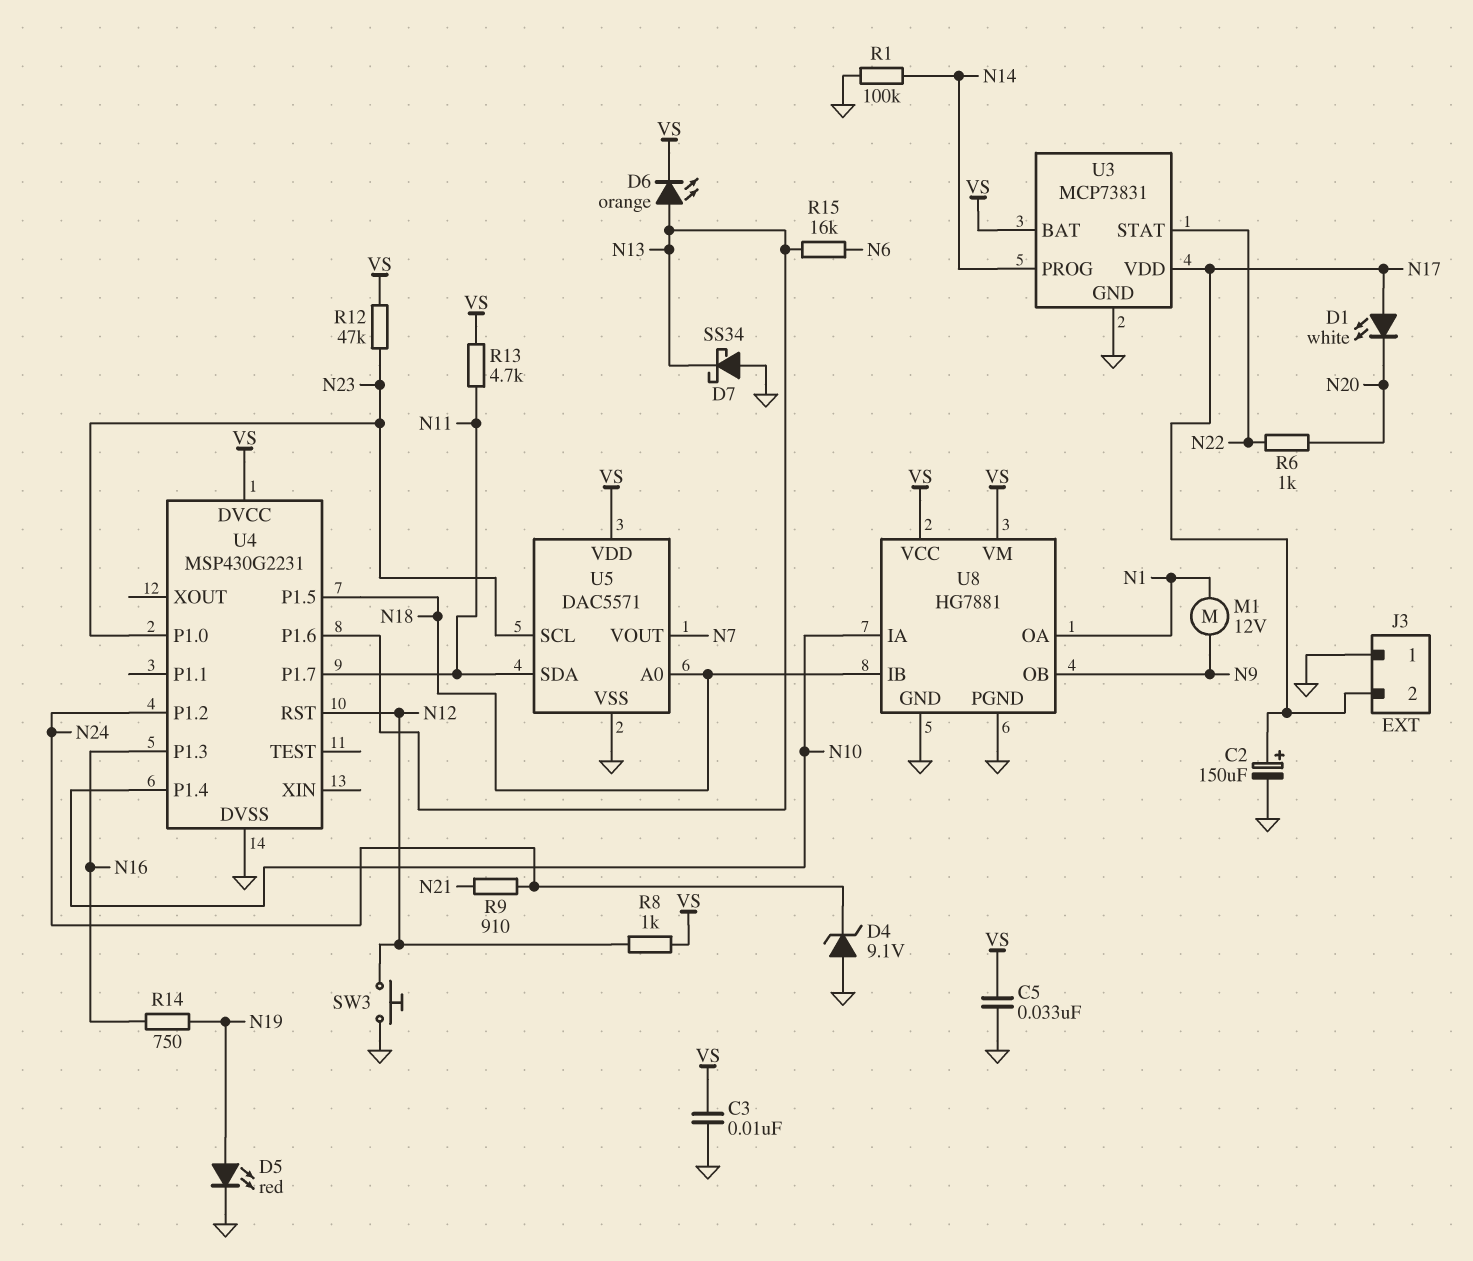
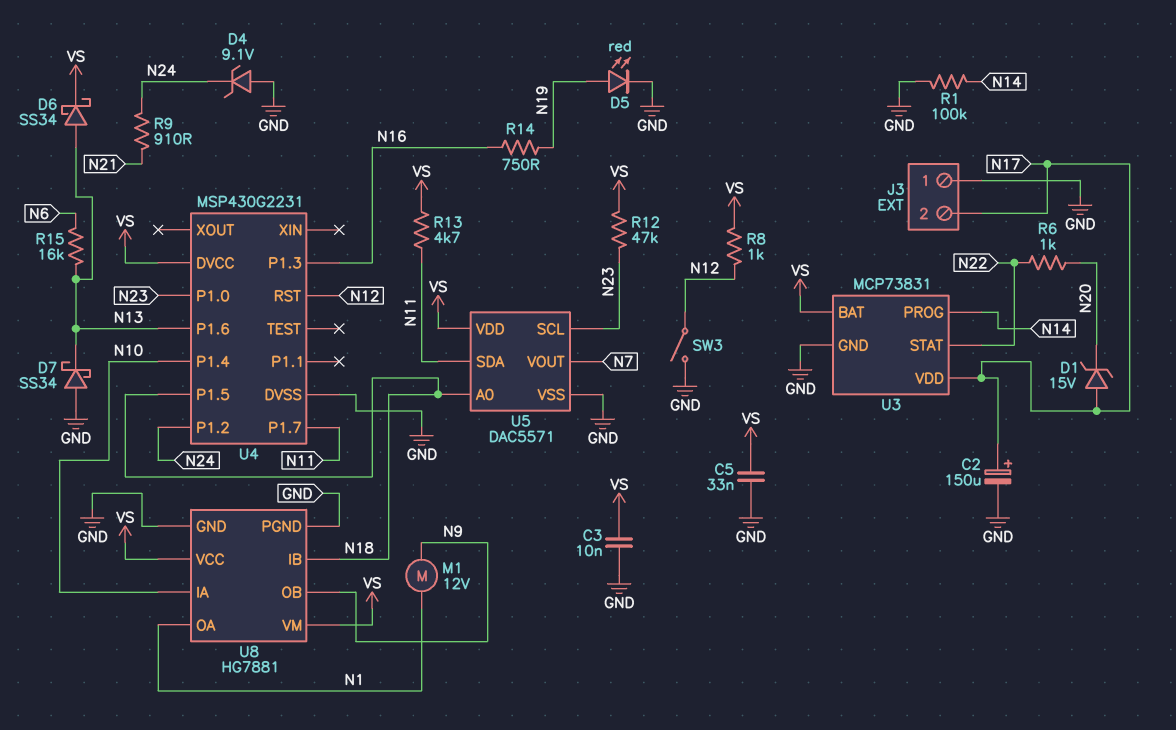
D1: LED white (A N17, K N20) -> zener 15V (A N17, K N20)
D6: LED orange (A N13, K VS) -> schottky SS34 (A N13, K VS)
SW3: button (GND, N12) -> switch (GND, N12)

